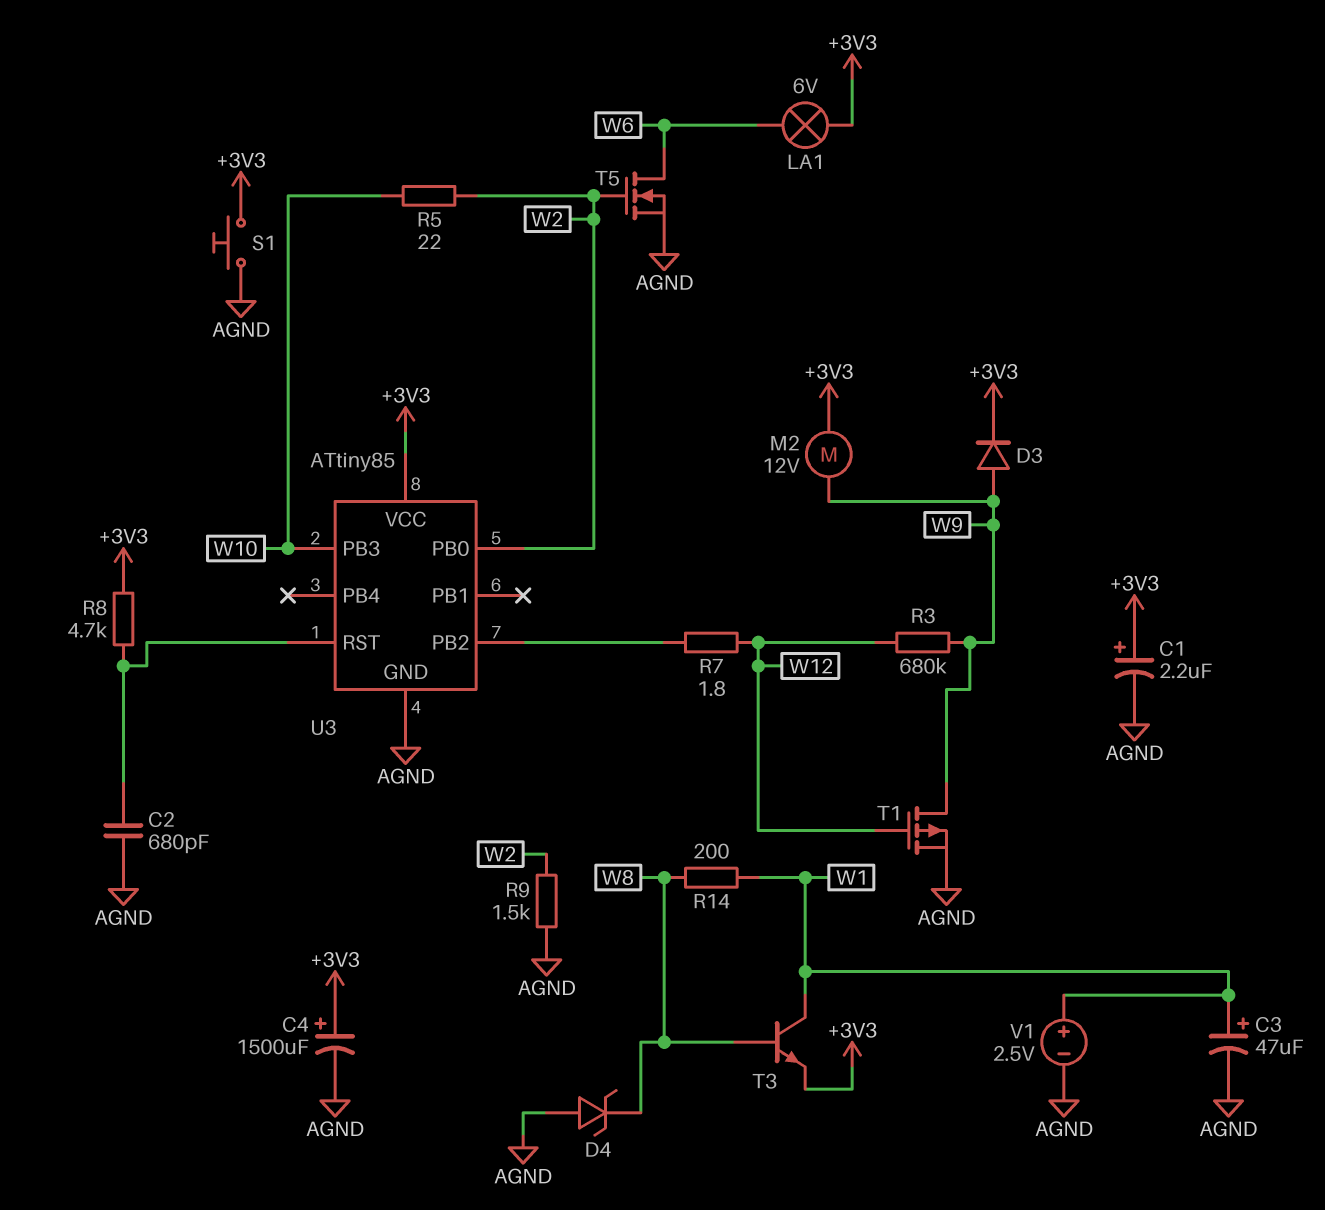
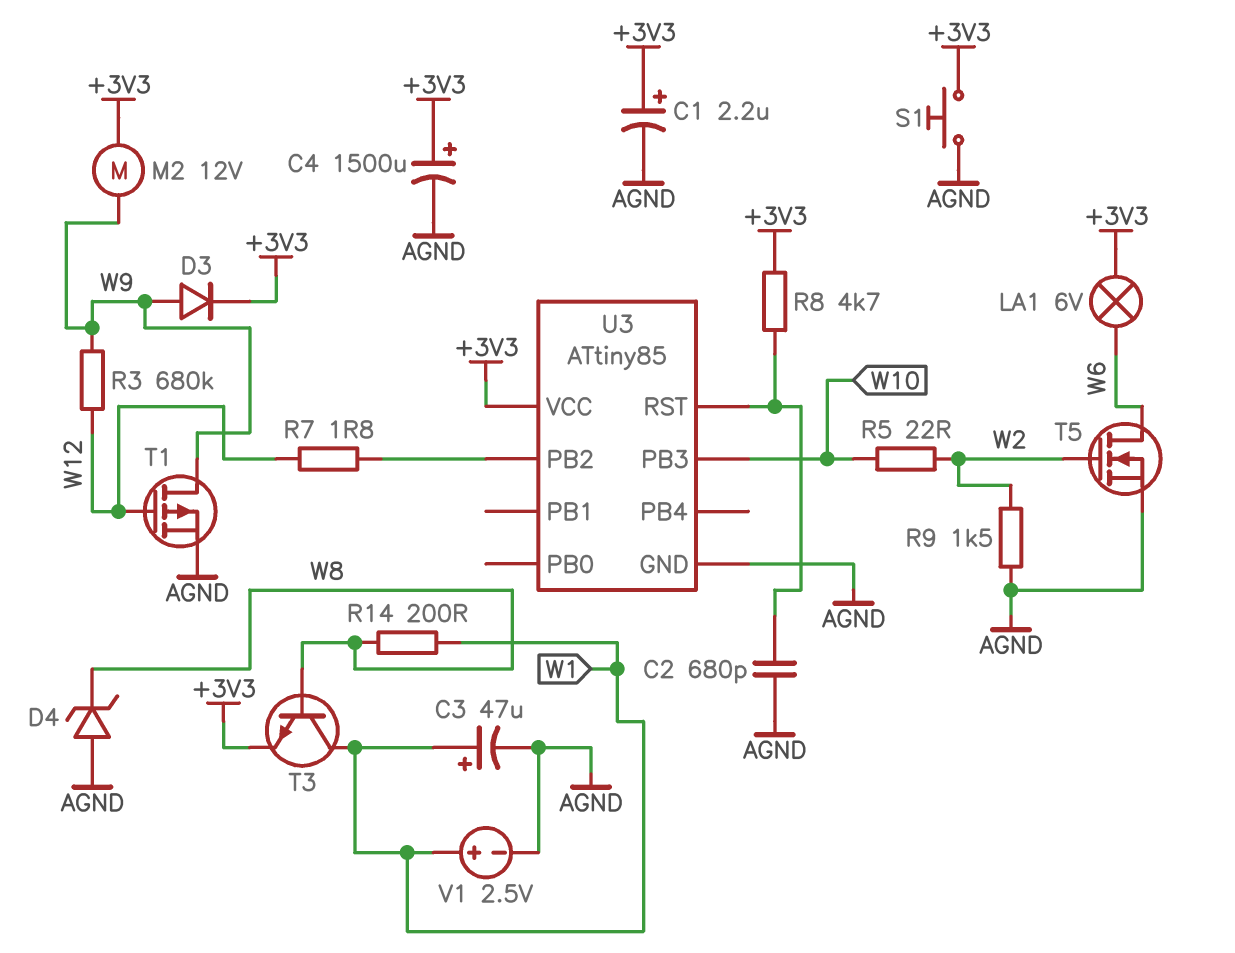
U3 pin PB0: W2 -> none

